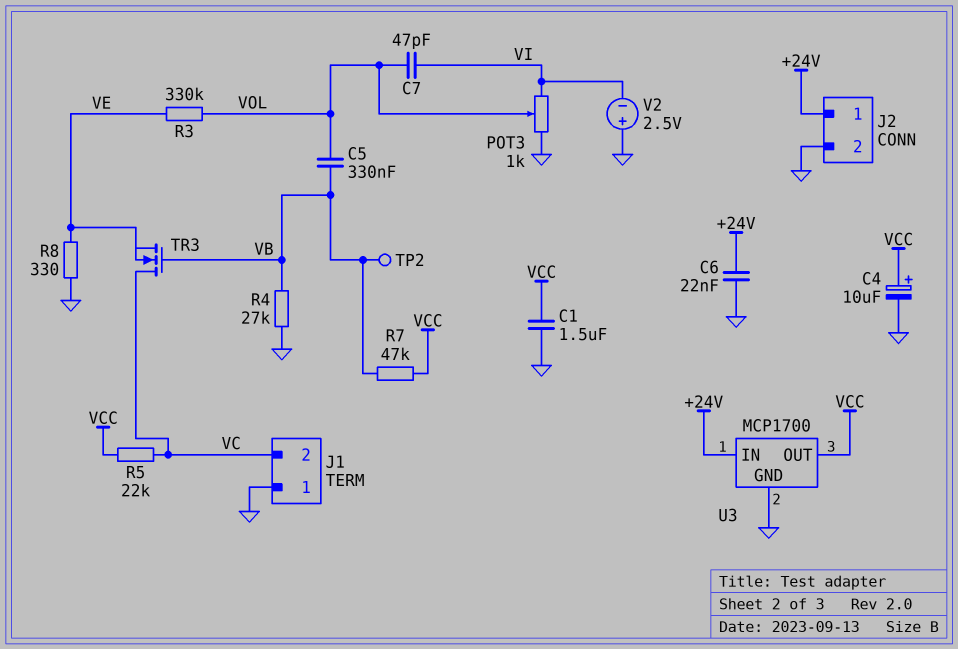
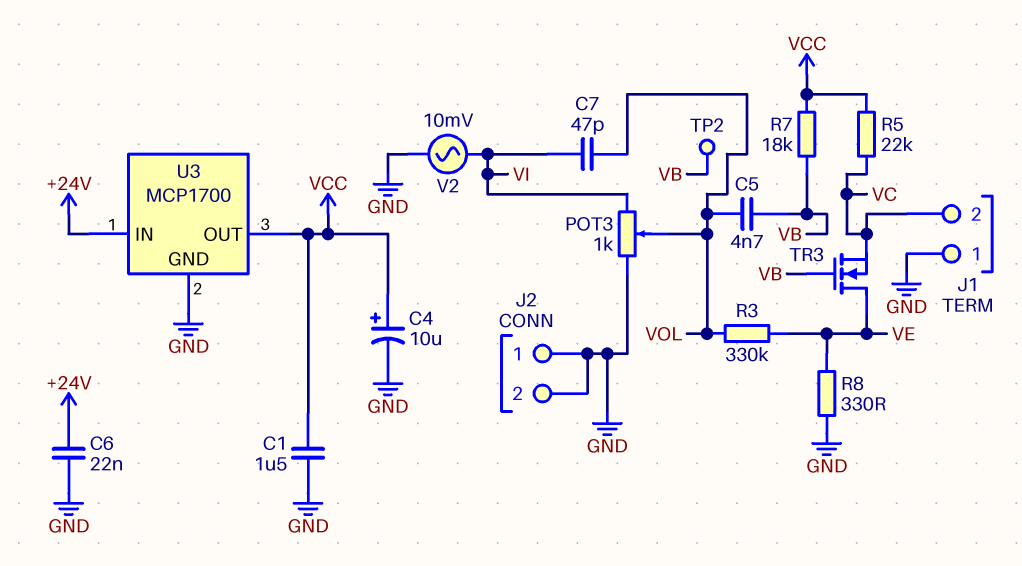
C5: 330nF (VB, VOL) -> 4.7nF (VB, VOL)
J2 pin 1: +24V -> GND
R4: 27k (GND, VB) -> none
R7: 47k (VB, VCC) -> 18k (VB, VCC)
TR3: NMOS (G VB, D VC, S VE) -> NMOS (G VB, D VE, S VC)
V2: 2.5V (plus GND, minus VI) -> AC 10mV (GND, VI)

